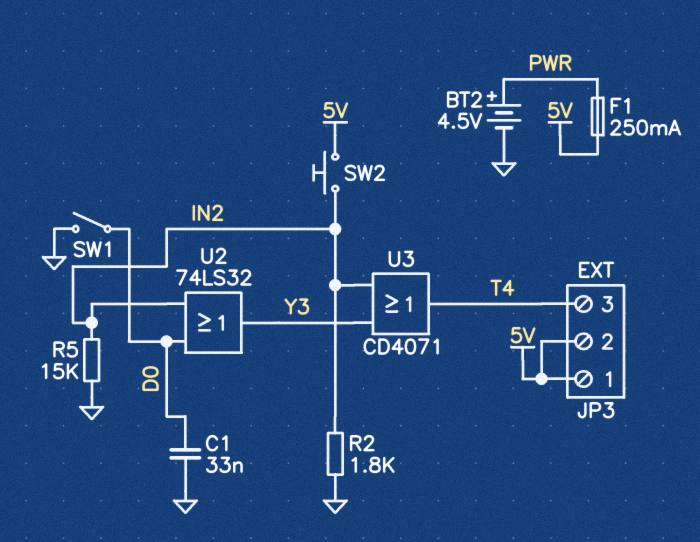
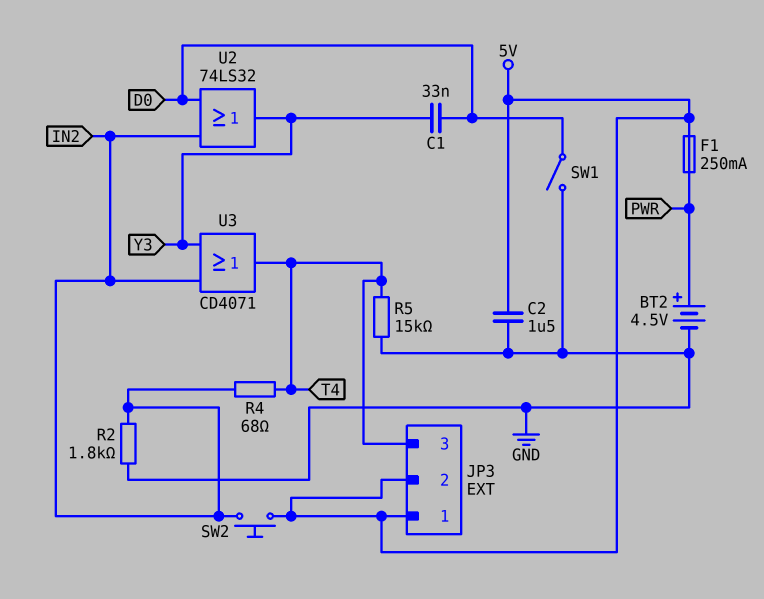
C1: 33nF (D0, GND) -> 33nF (D0, Y3)
C2: none -> 1.5uF (5V, GND)
R4: none -> 68 (IN2, T4)
R5: 15k (GND, IN2) -> 15k (GND, T4)

